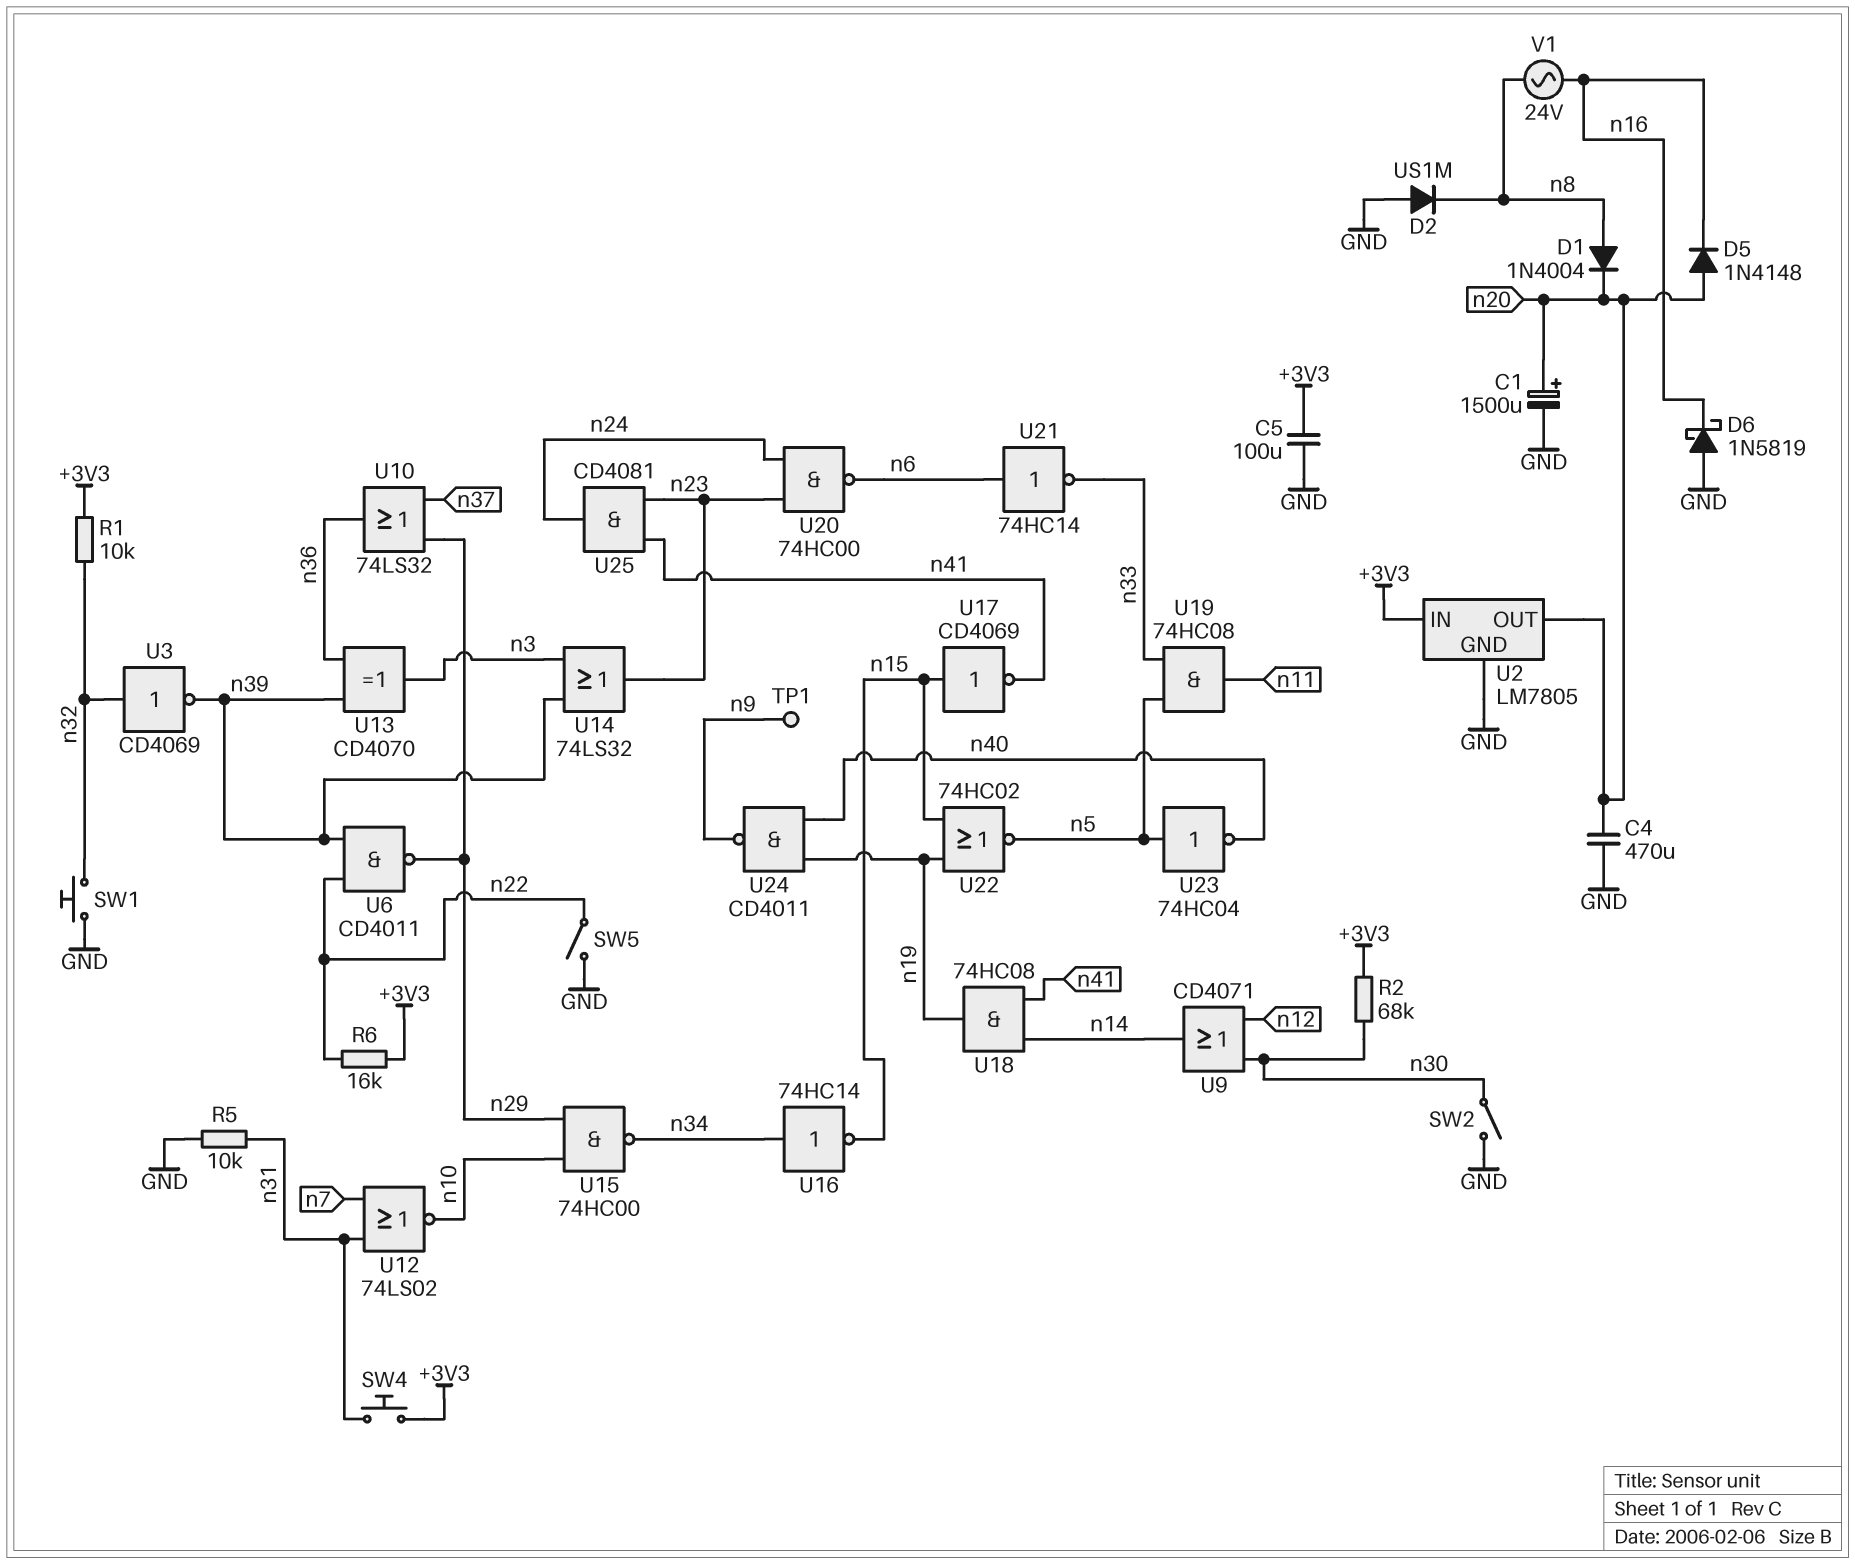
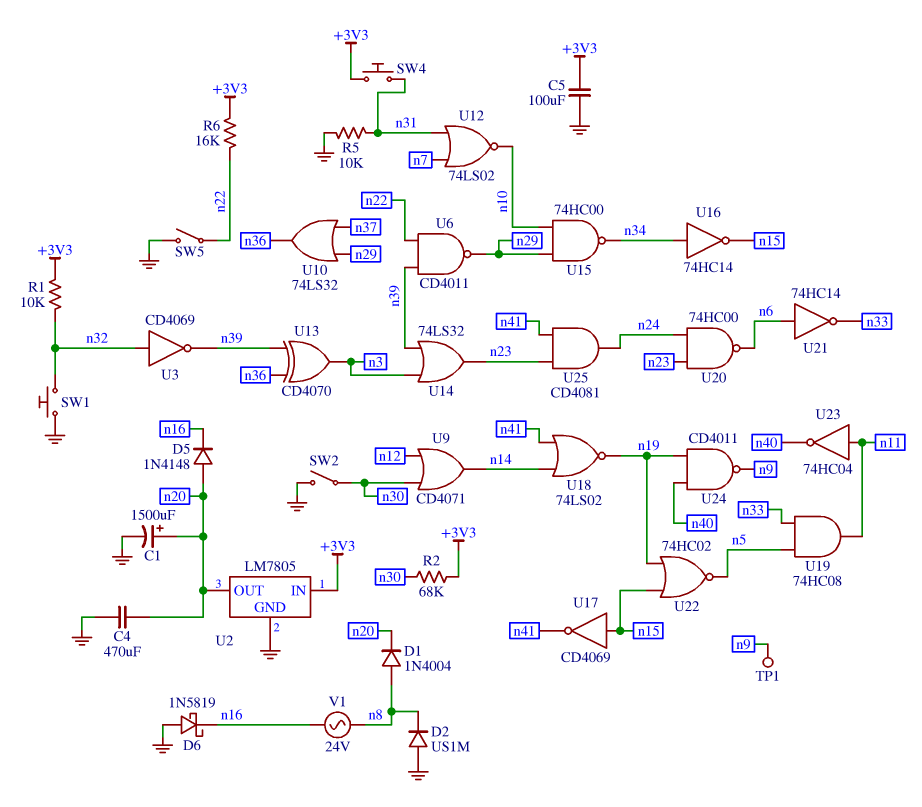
U18: AND 74HC08 (in n14, in n41, out n19) -> NOR 74LS02 (in n14, in n41, out n19)
U23: NOT 74HC04 (in n5, out n40) -> NOT 74HC04 (in n11, out n40)

